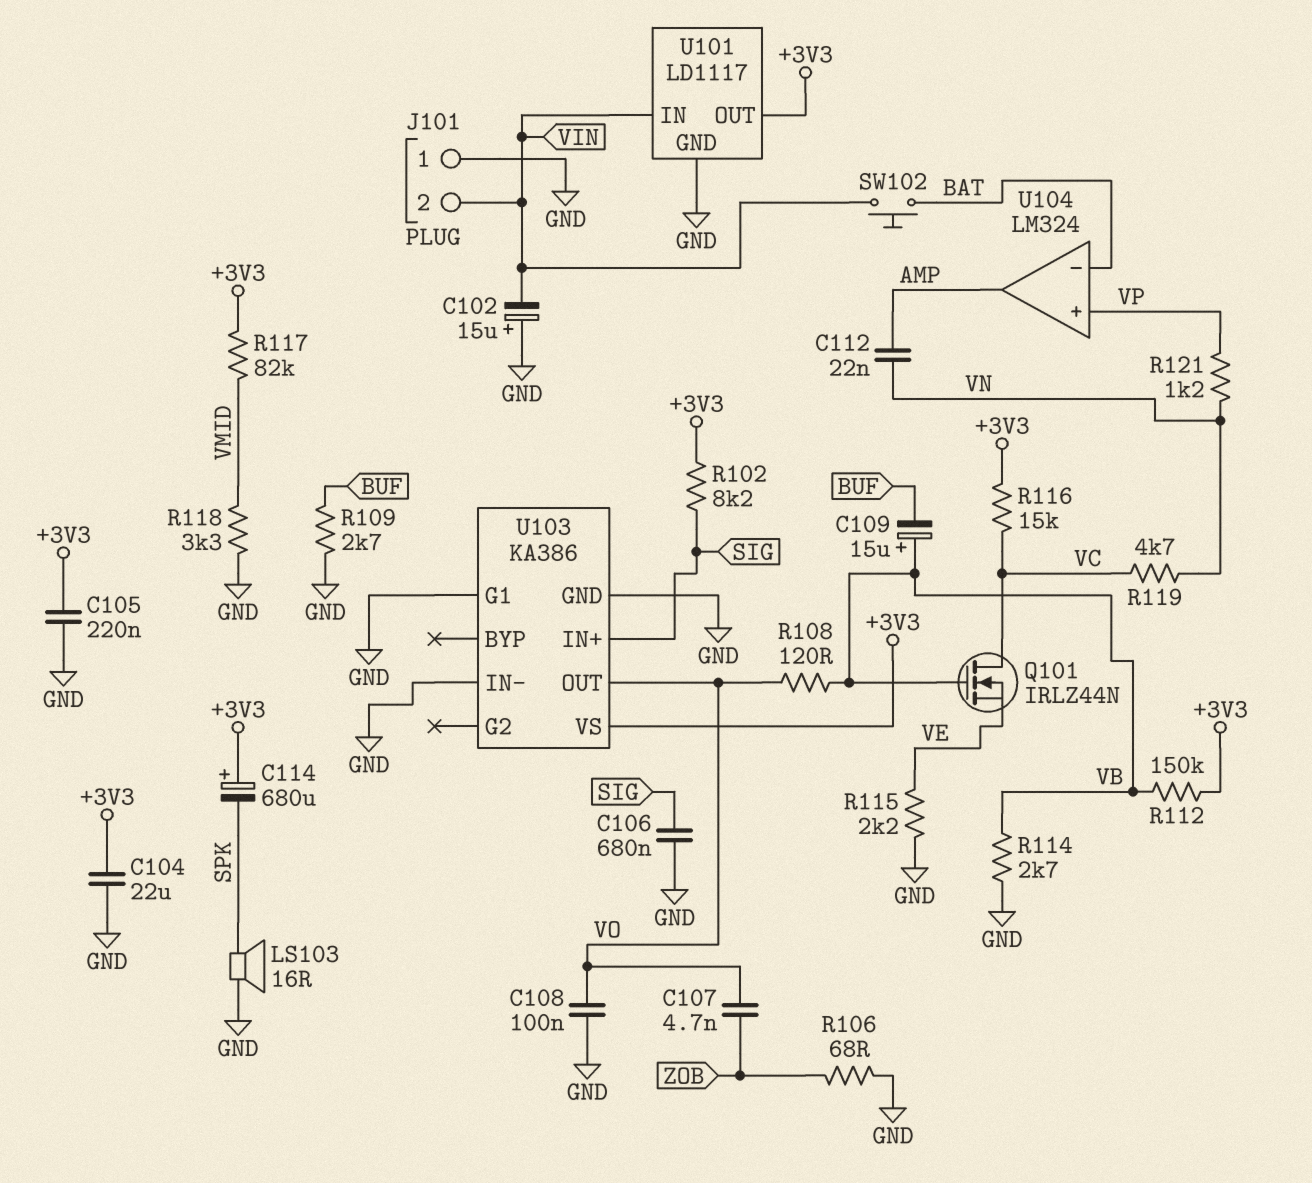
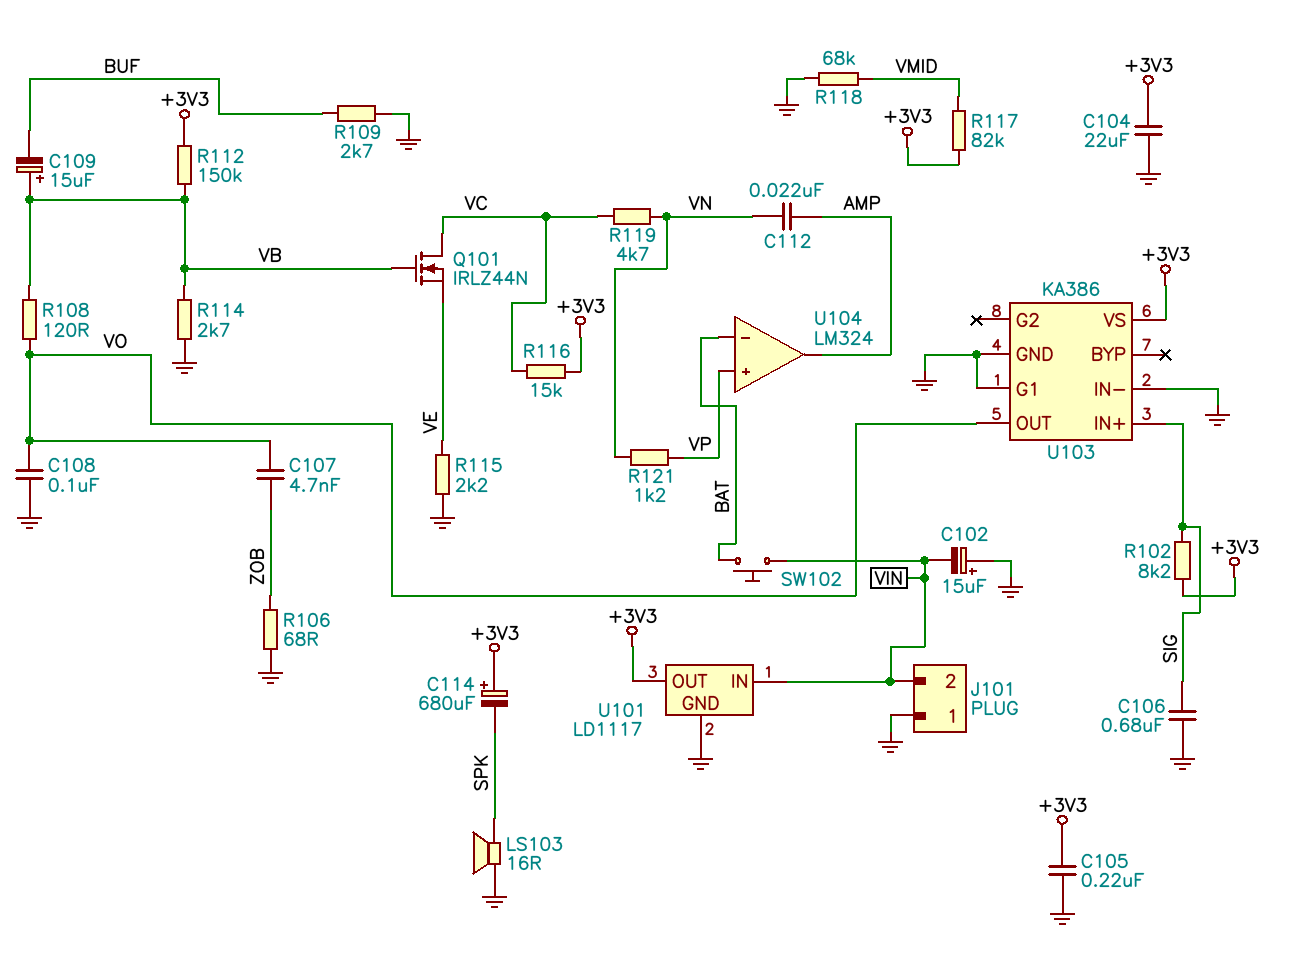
R118: 3.3k (GND, VMID) -> 68k (GND, VMID)

